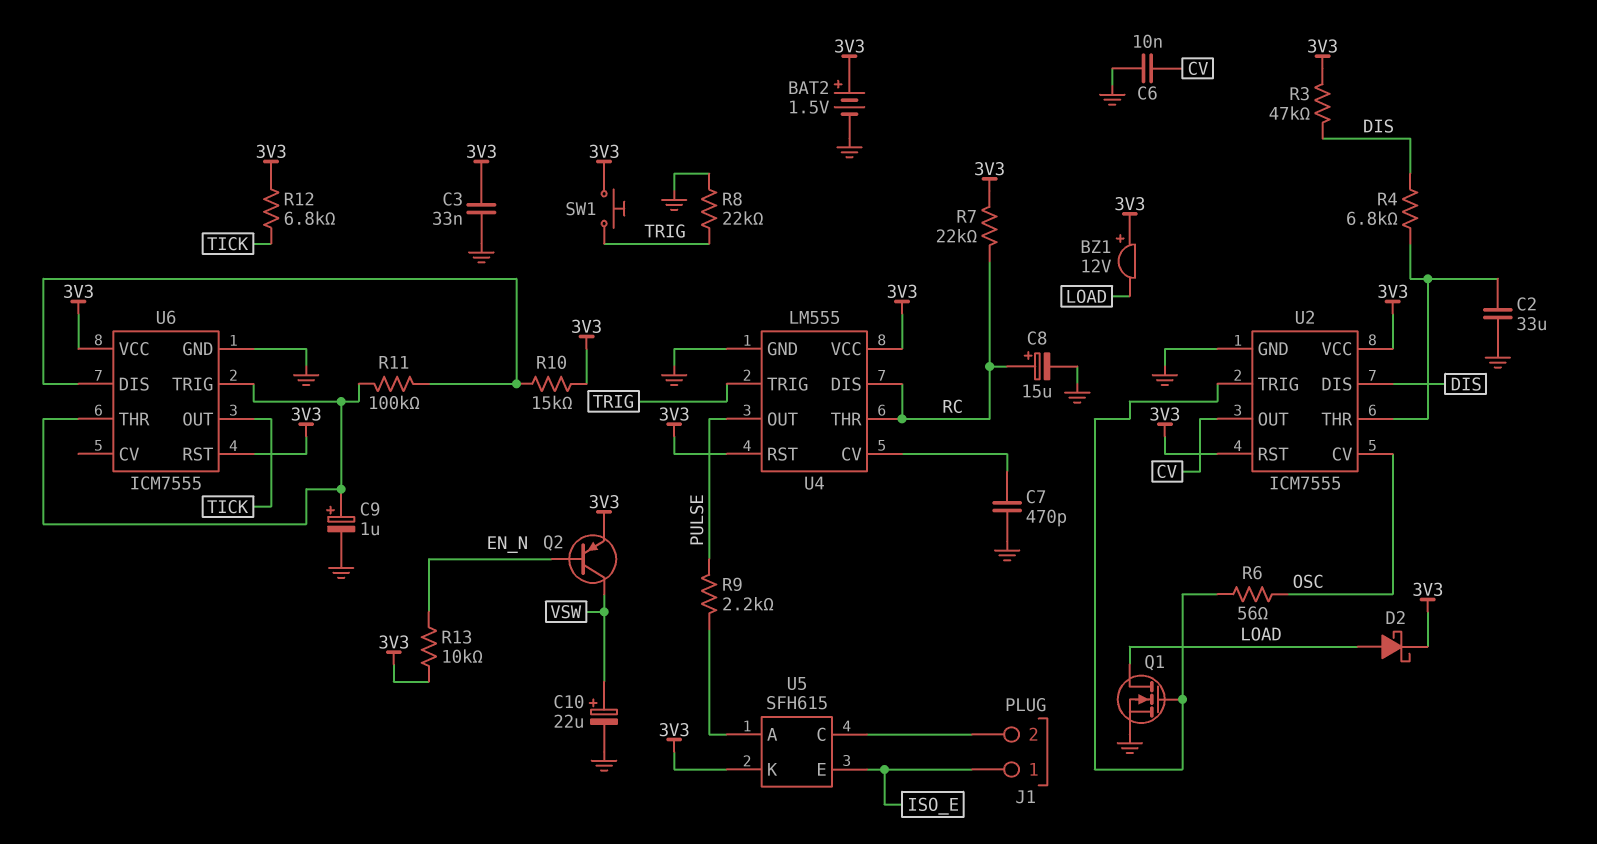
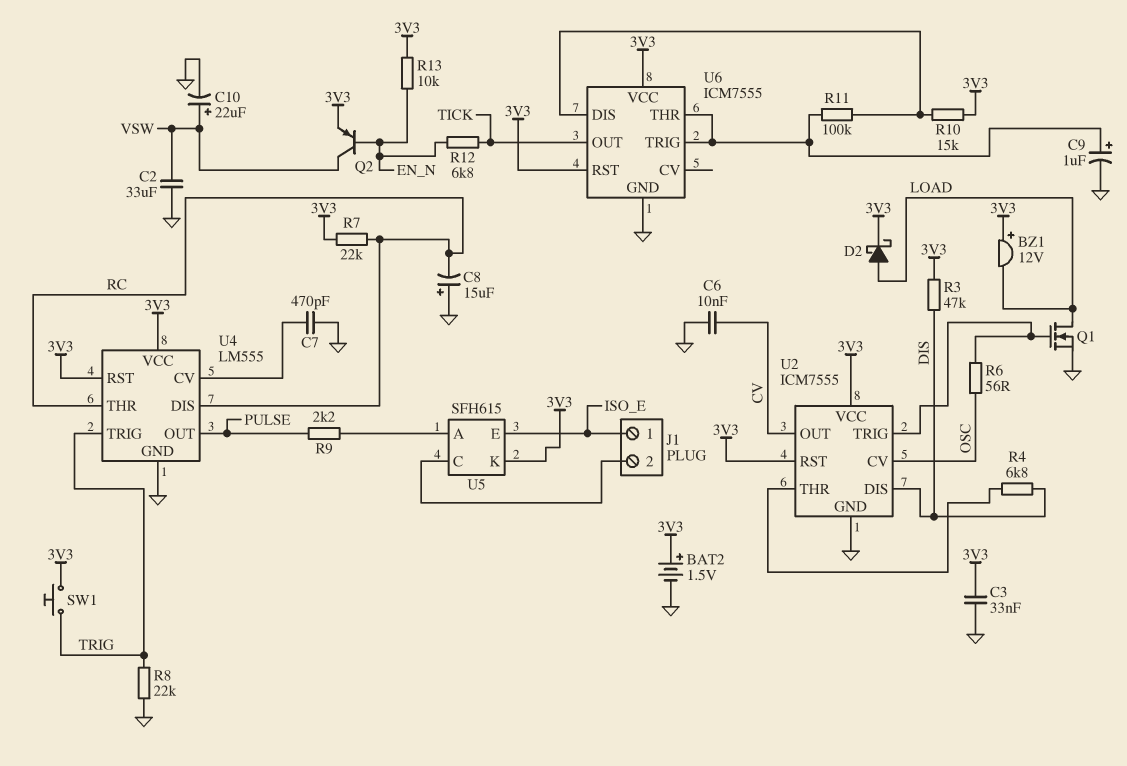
C2: 33uF (GND, U2/THR) -> 33uF (GND, VSW)
C8: 15uF (plus RC, minus GND) -> 15uF (plus GND, minus RC)
R12: 6.8k (3V3, TICK) -> 6.8k (EN_N, TICK)

